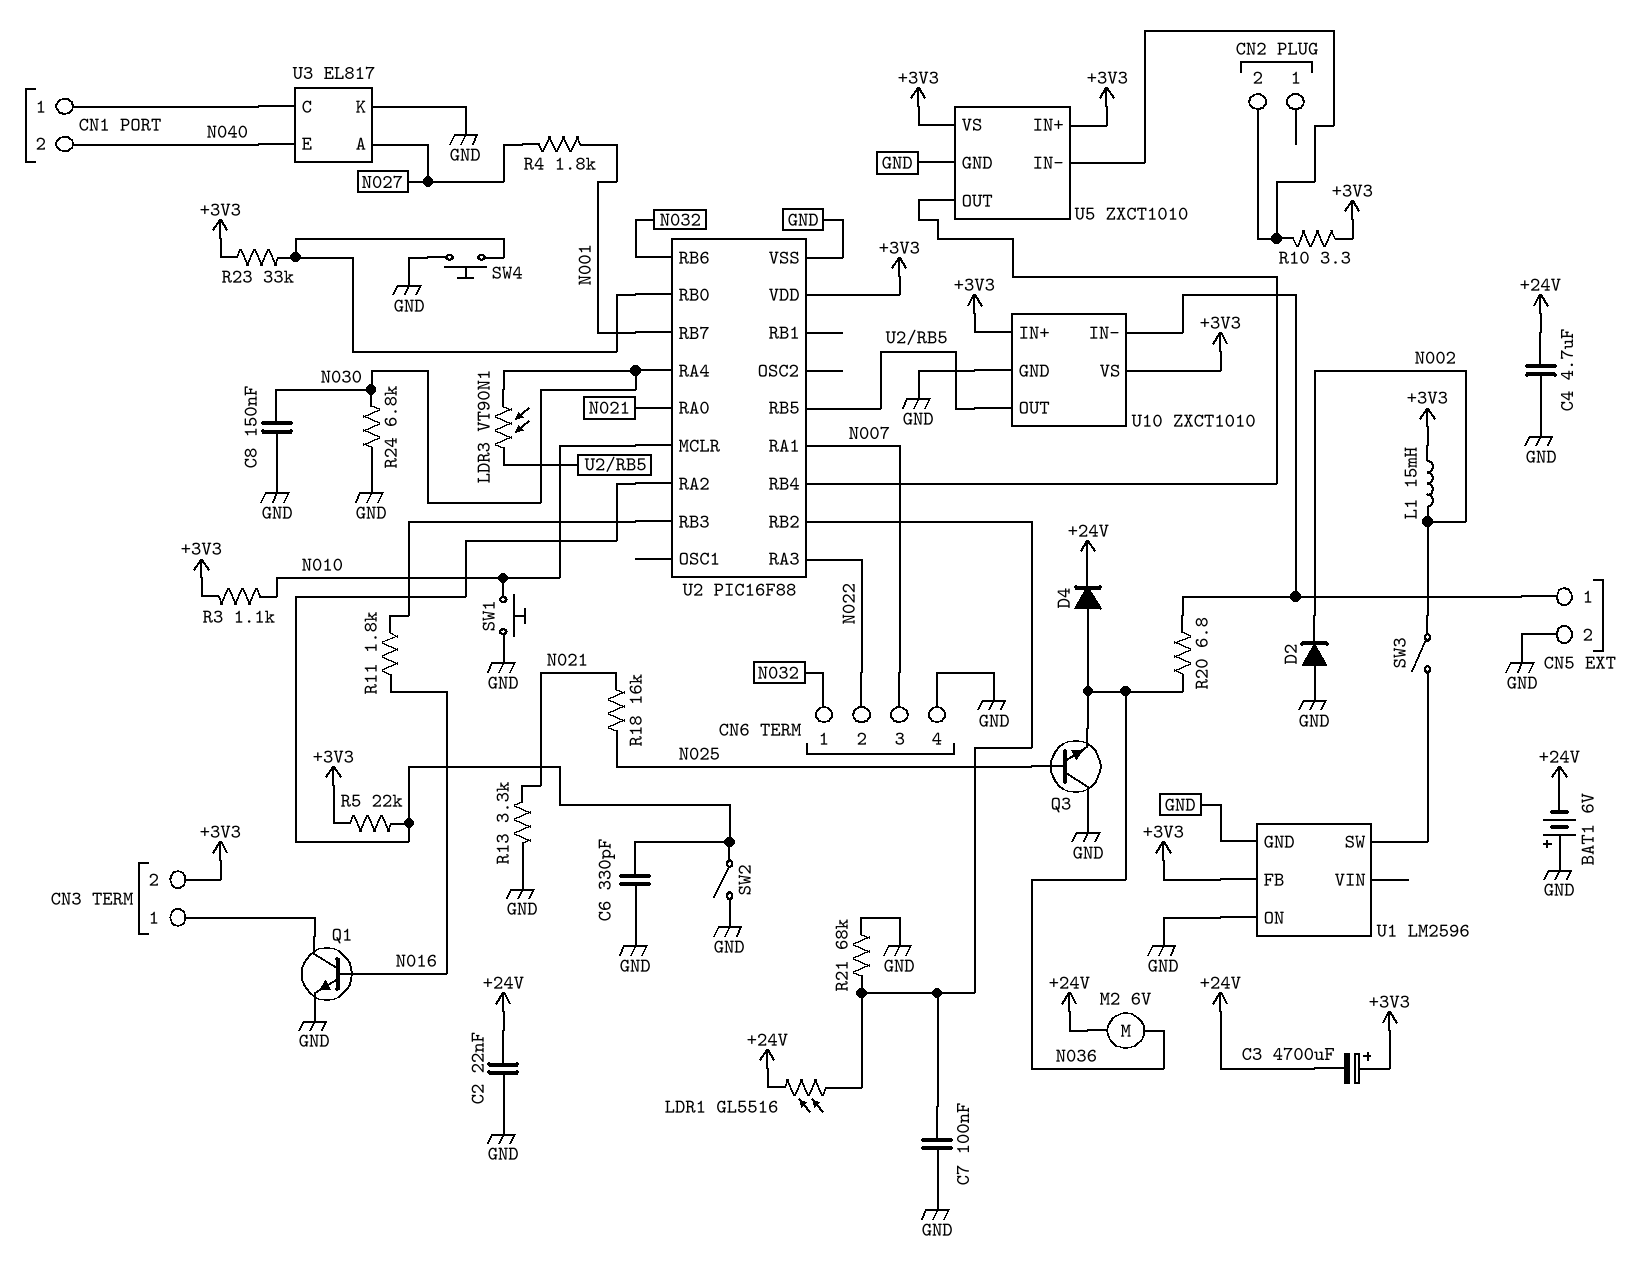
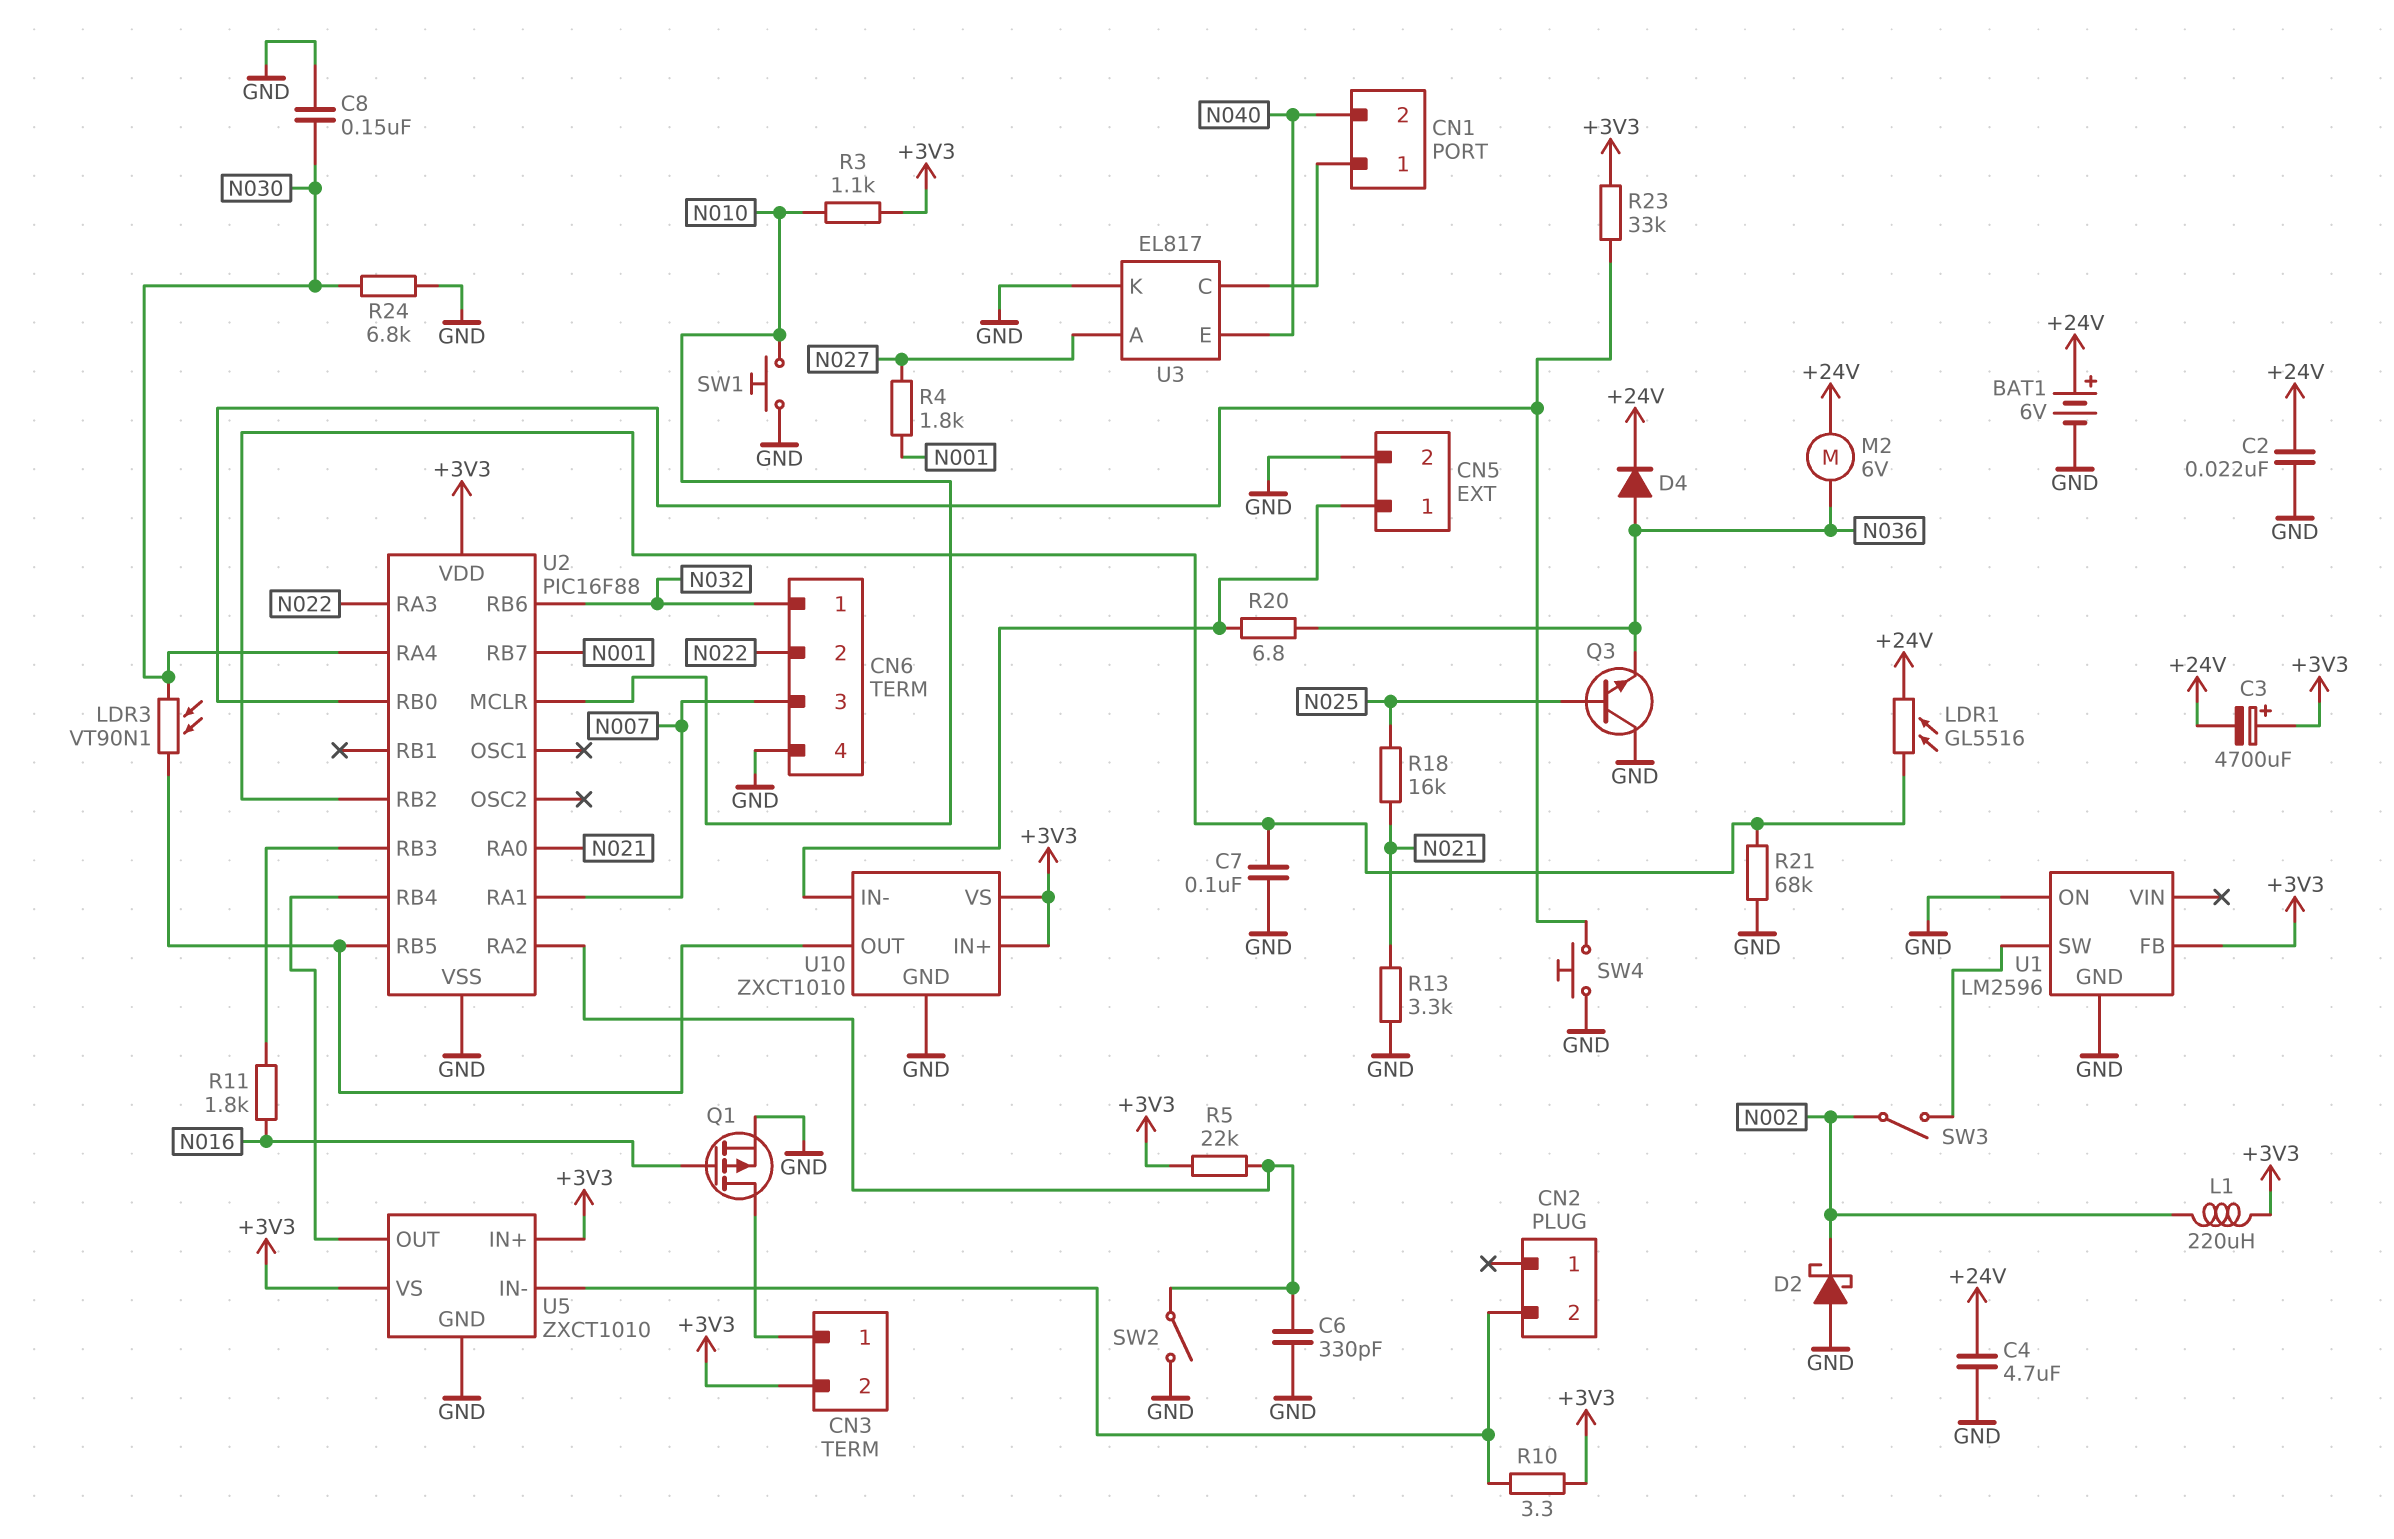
BAT1: 6V (plus GND, minus +24V) -> 6V (plus +24V, minus GND)
D2: diode (A GND, K N002) -> schottky (A GND, K N002)
L1: 15mH (+3V3, N002) -> 220uH (+3V3, N002)
Q1: NPN (B N016, C CN3/1, E GND) -> PMOS (G N016, D CN3/1, S GND)

